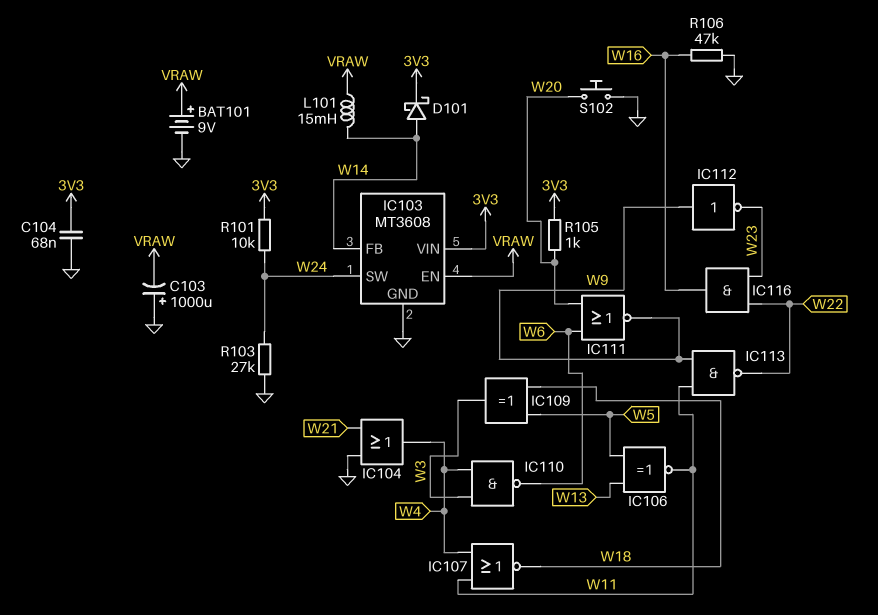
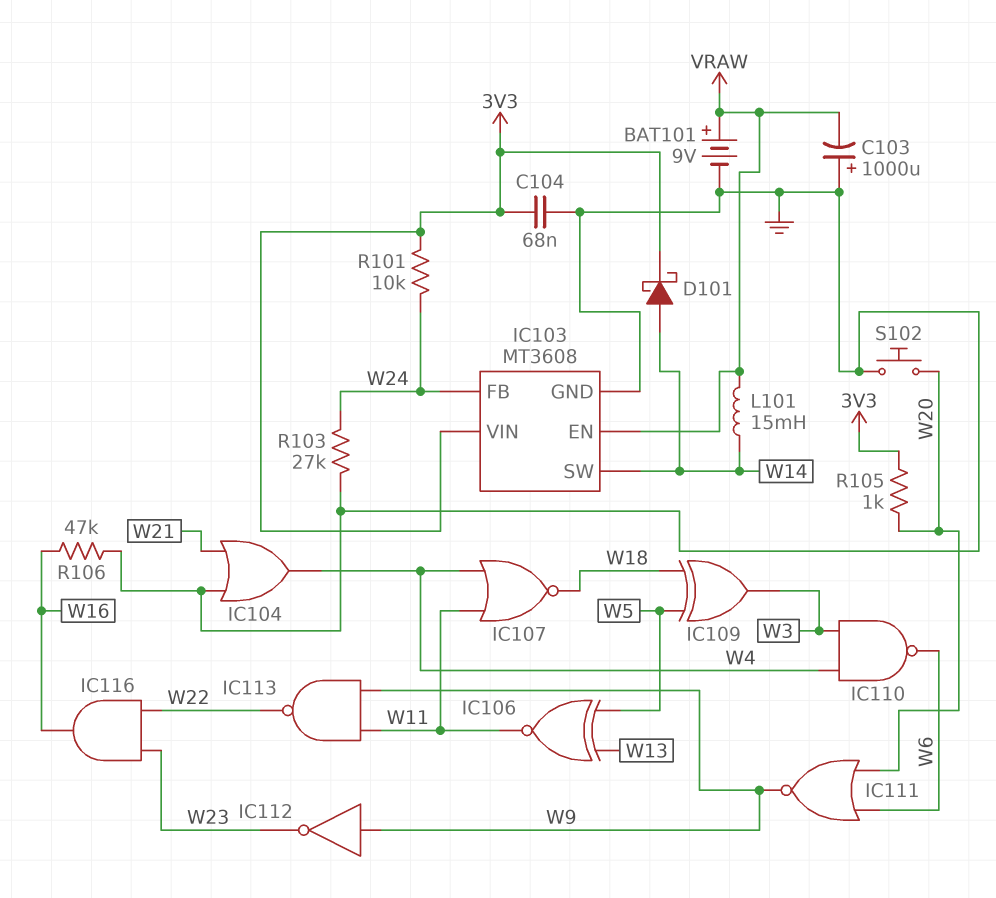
IC103 pin FB: W14 -> W24
IC103 pin SW: W24 -> W14

